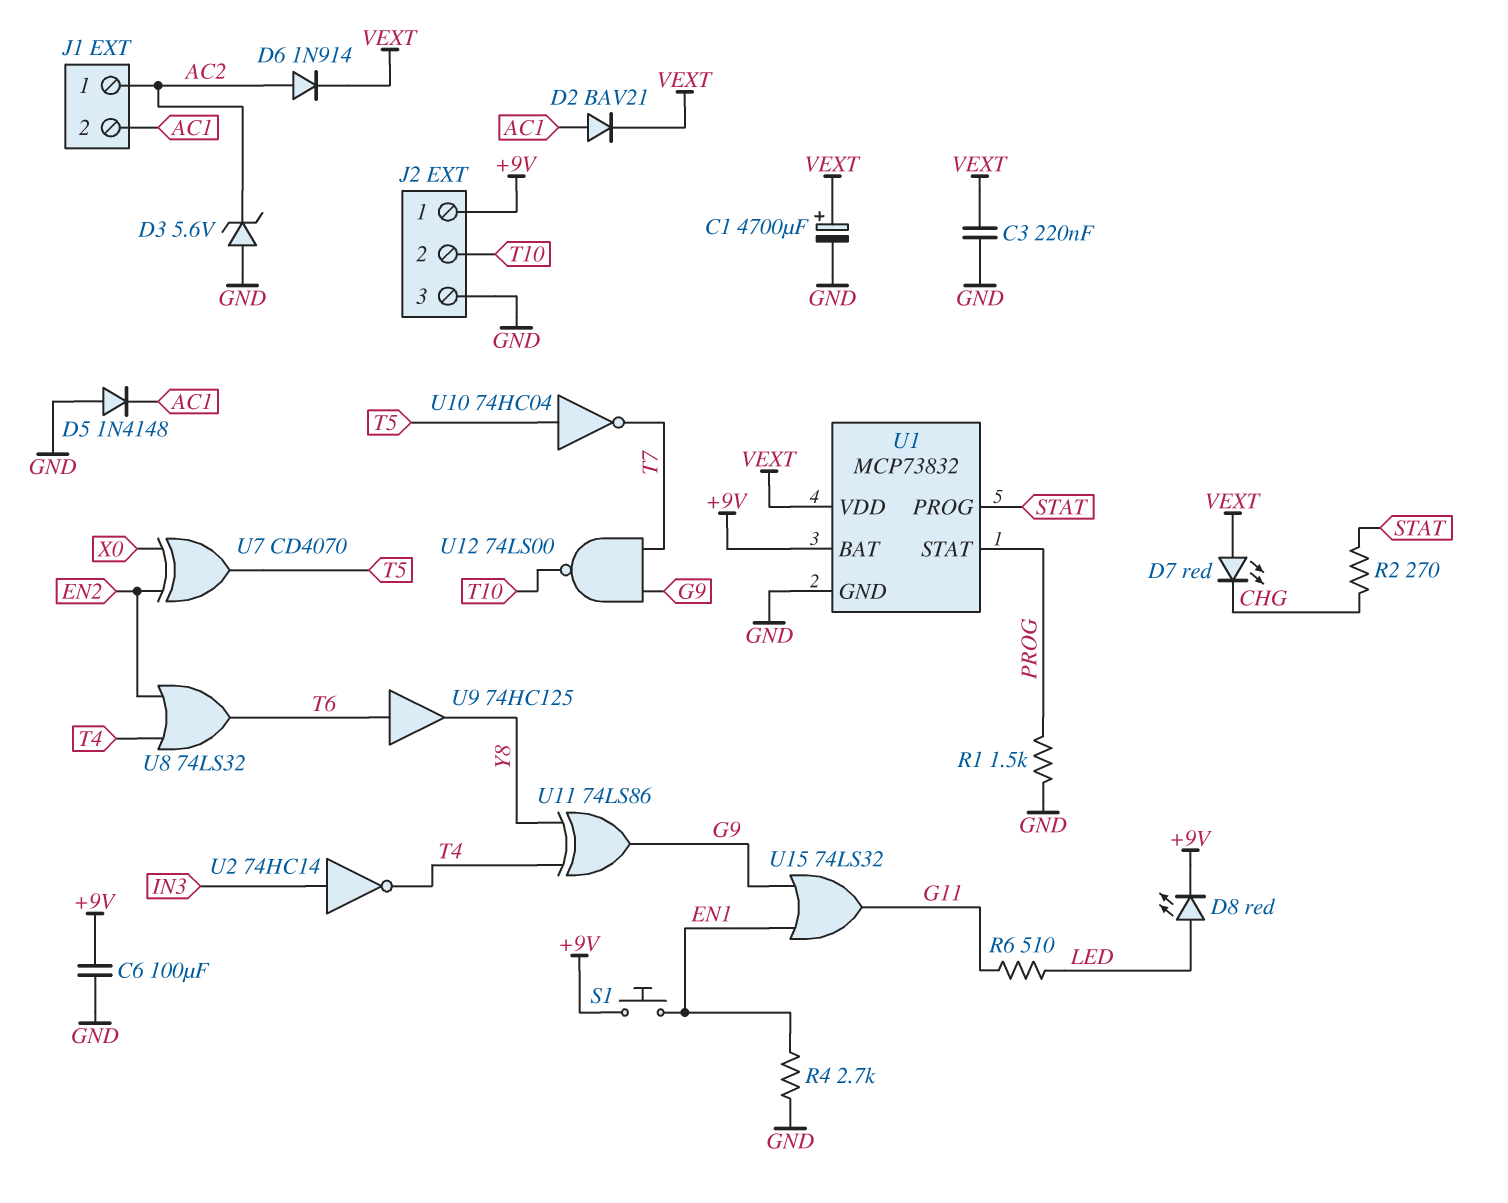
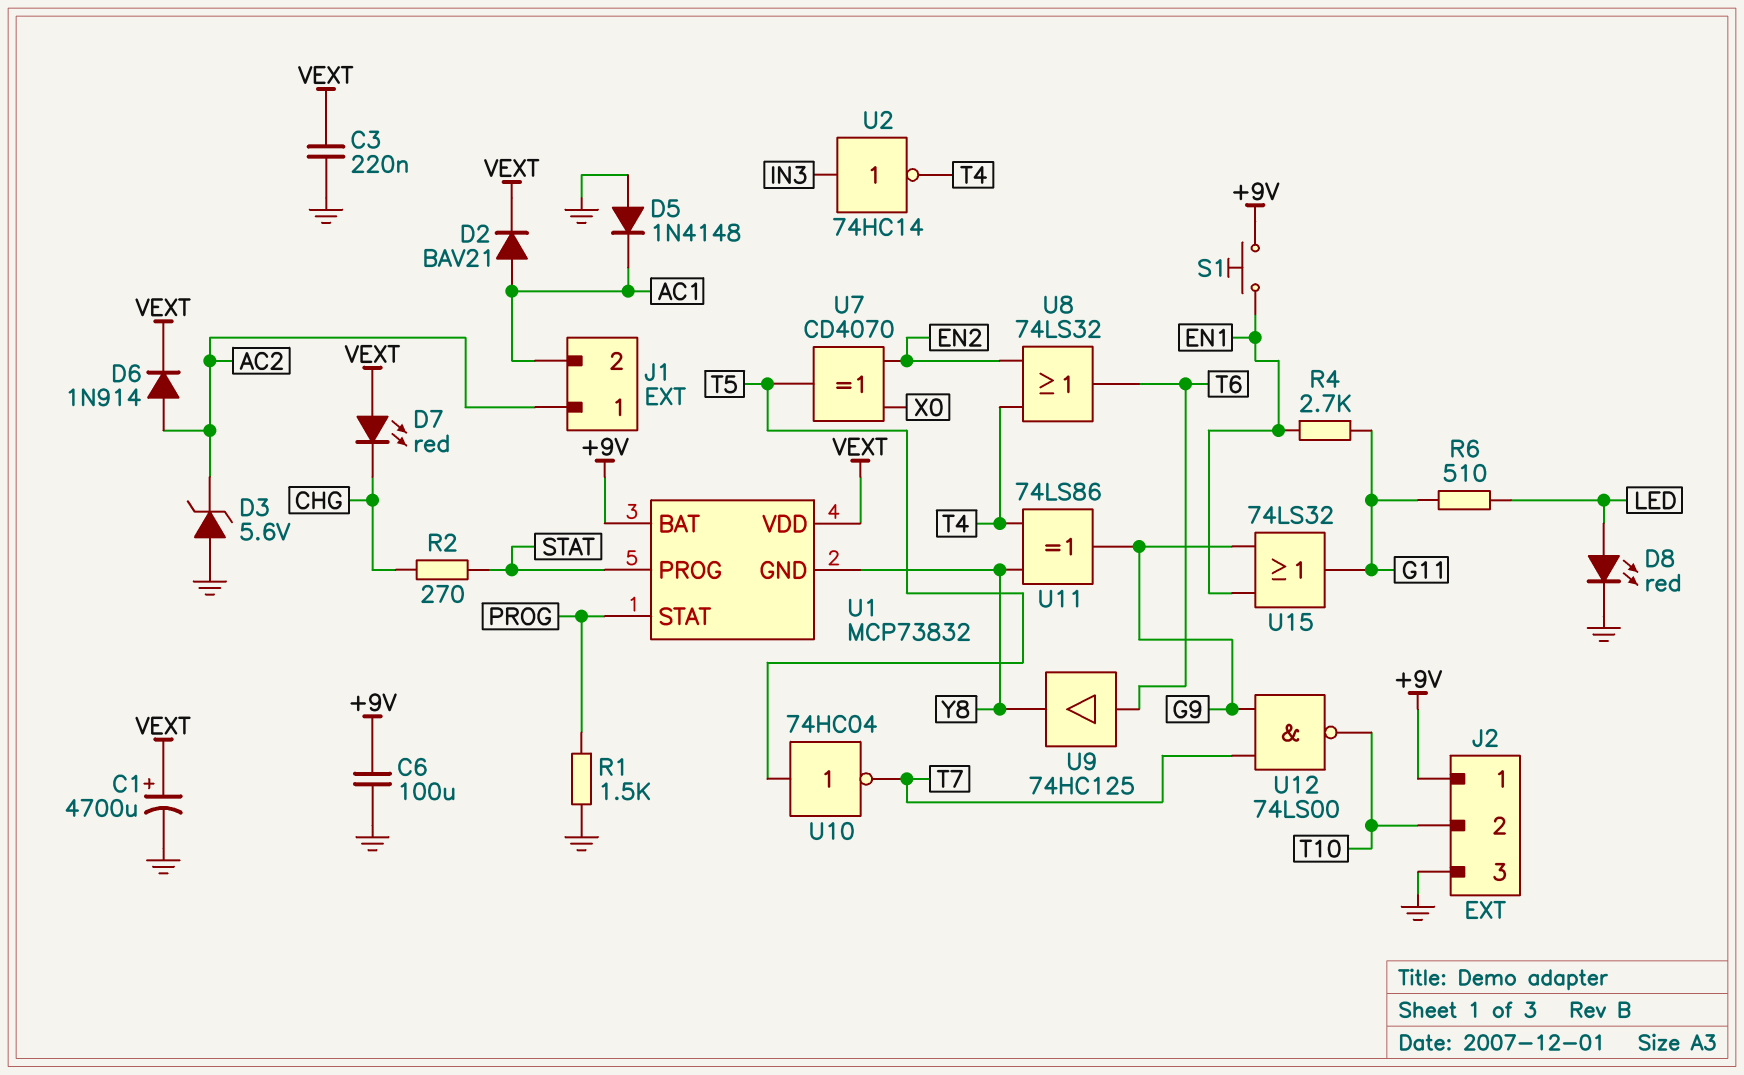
D8: LED red (A LED, K +9V) -> LED red (A LED, K GND)
R4: 2.7k (EN1, GND) -> 2.7k (EN1, G11)
U1 pin GND: GND -> Y8

